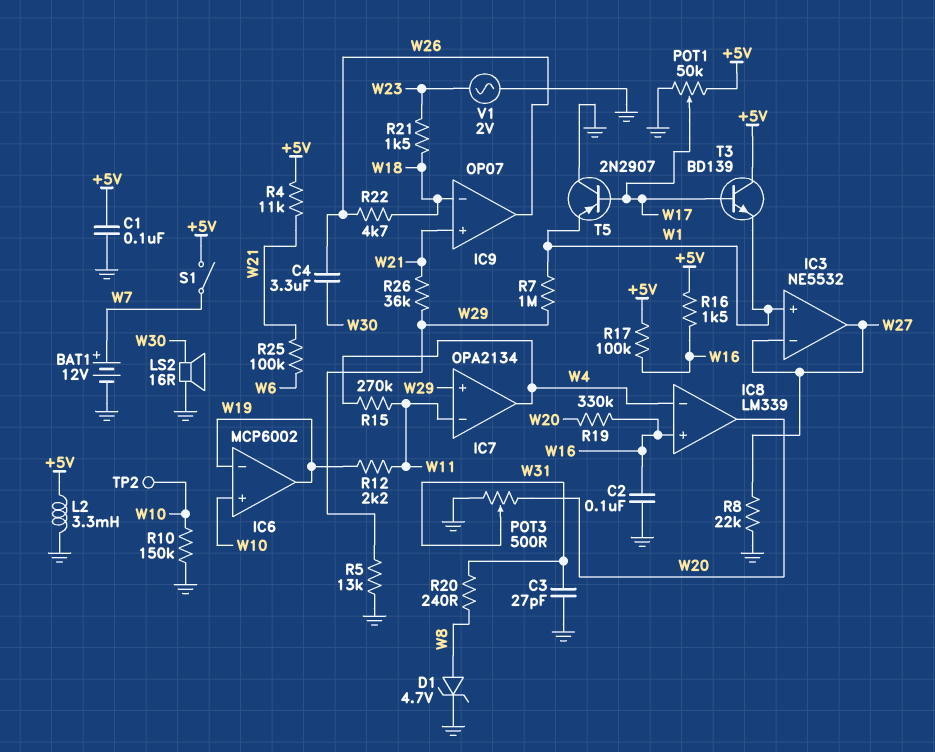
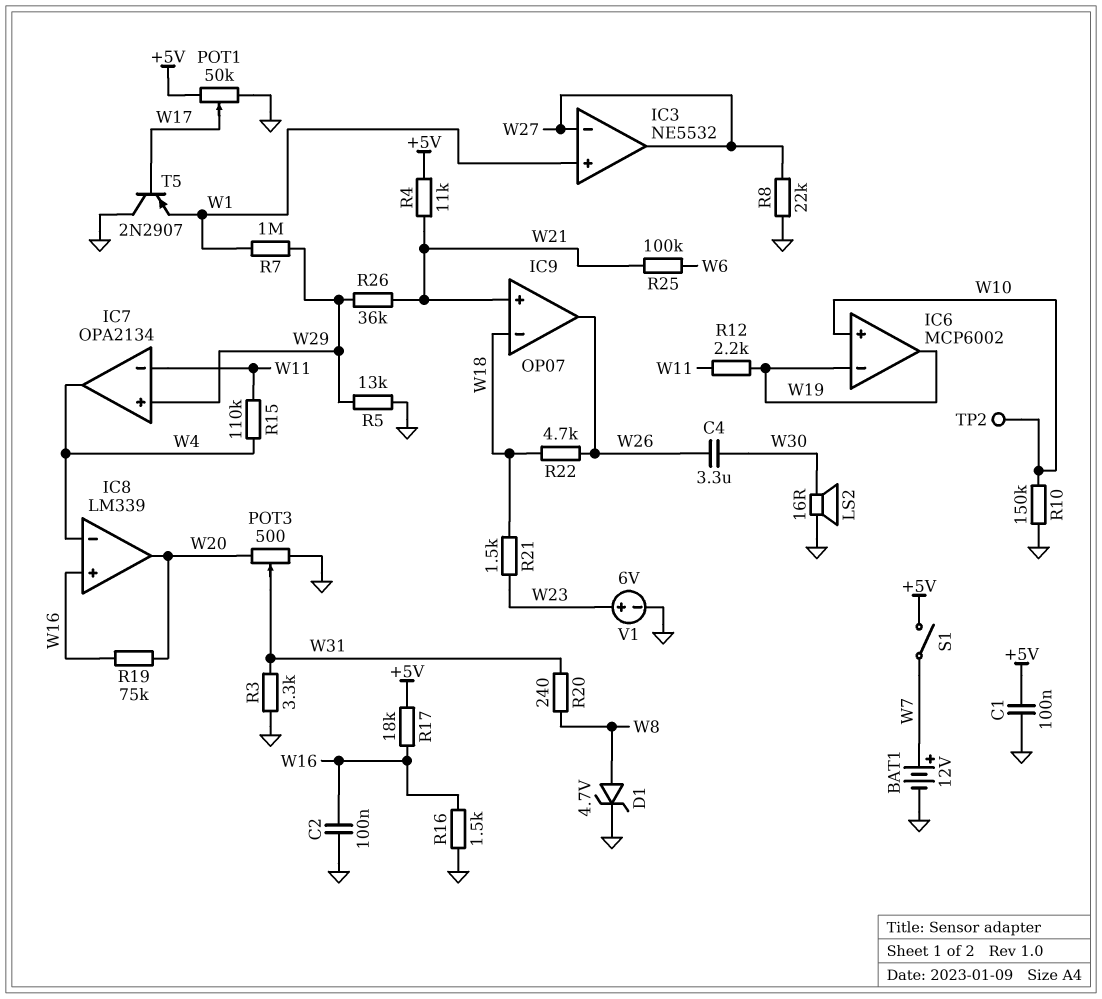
C3: 27pF (GND, W31) -> none
L2: 3.3mH (+5V, GND) -> none
R3: none -> 3.3k (GND, W31)
R15: 270k (W4, W11) -> 110k (W4, W11)
R16: 1.5k (+5V, W16) -> 1.5k (GND, W16)
R17: 100k (+5V, W16) -> 18k (+5V, W16)
R19: 330k (W16, W20) -> 75k (W16, W20)
T3: NPN BD139 (B W17, C +5V, E W1) -> none
V1: AC 2V (GND, W23) -> 6V (plus W23, minus GND)

